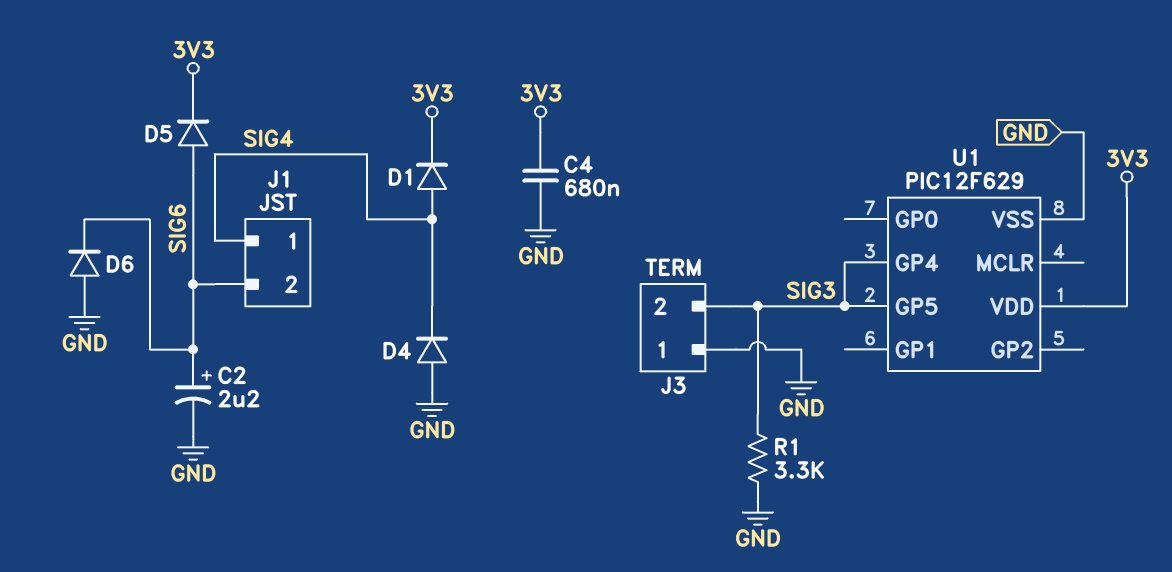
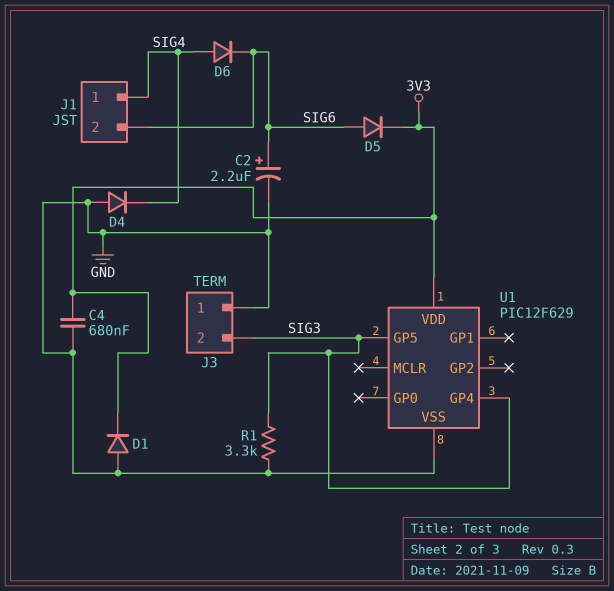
D1: diode (A SIG4, K 3V3) -> diode (A GND, K 3V3)
D6: diode (A GND, K SIG6) -> diode (A SIG4, K SIG6)

